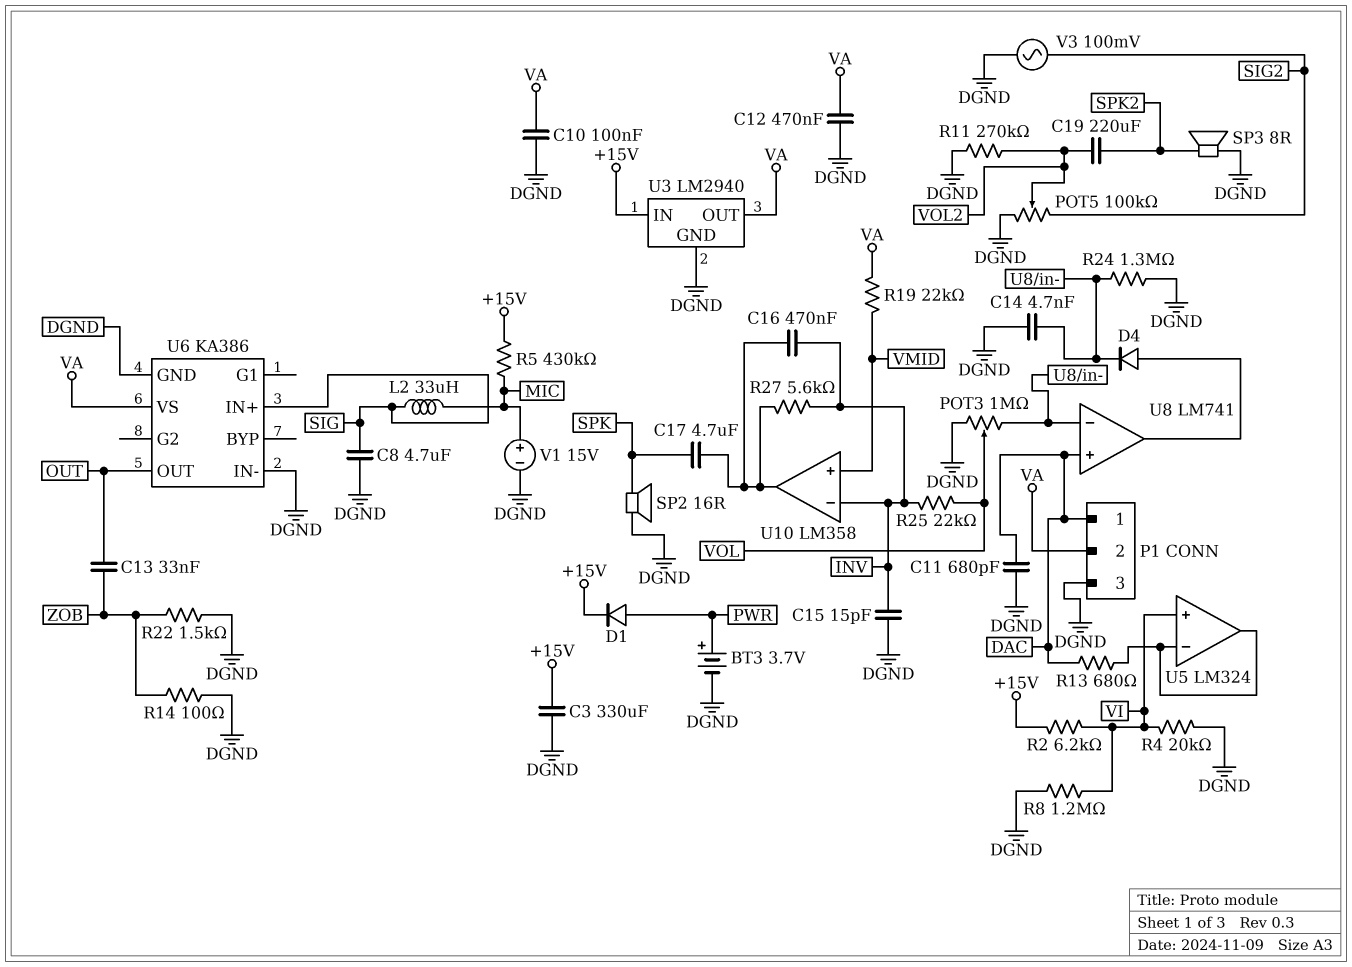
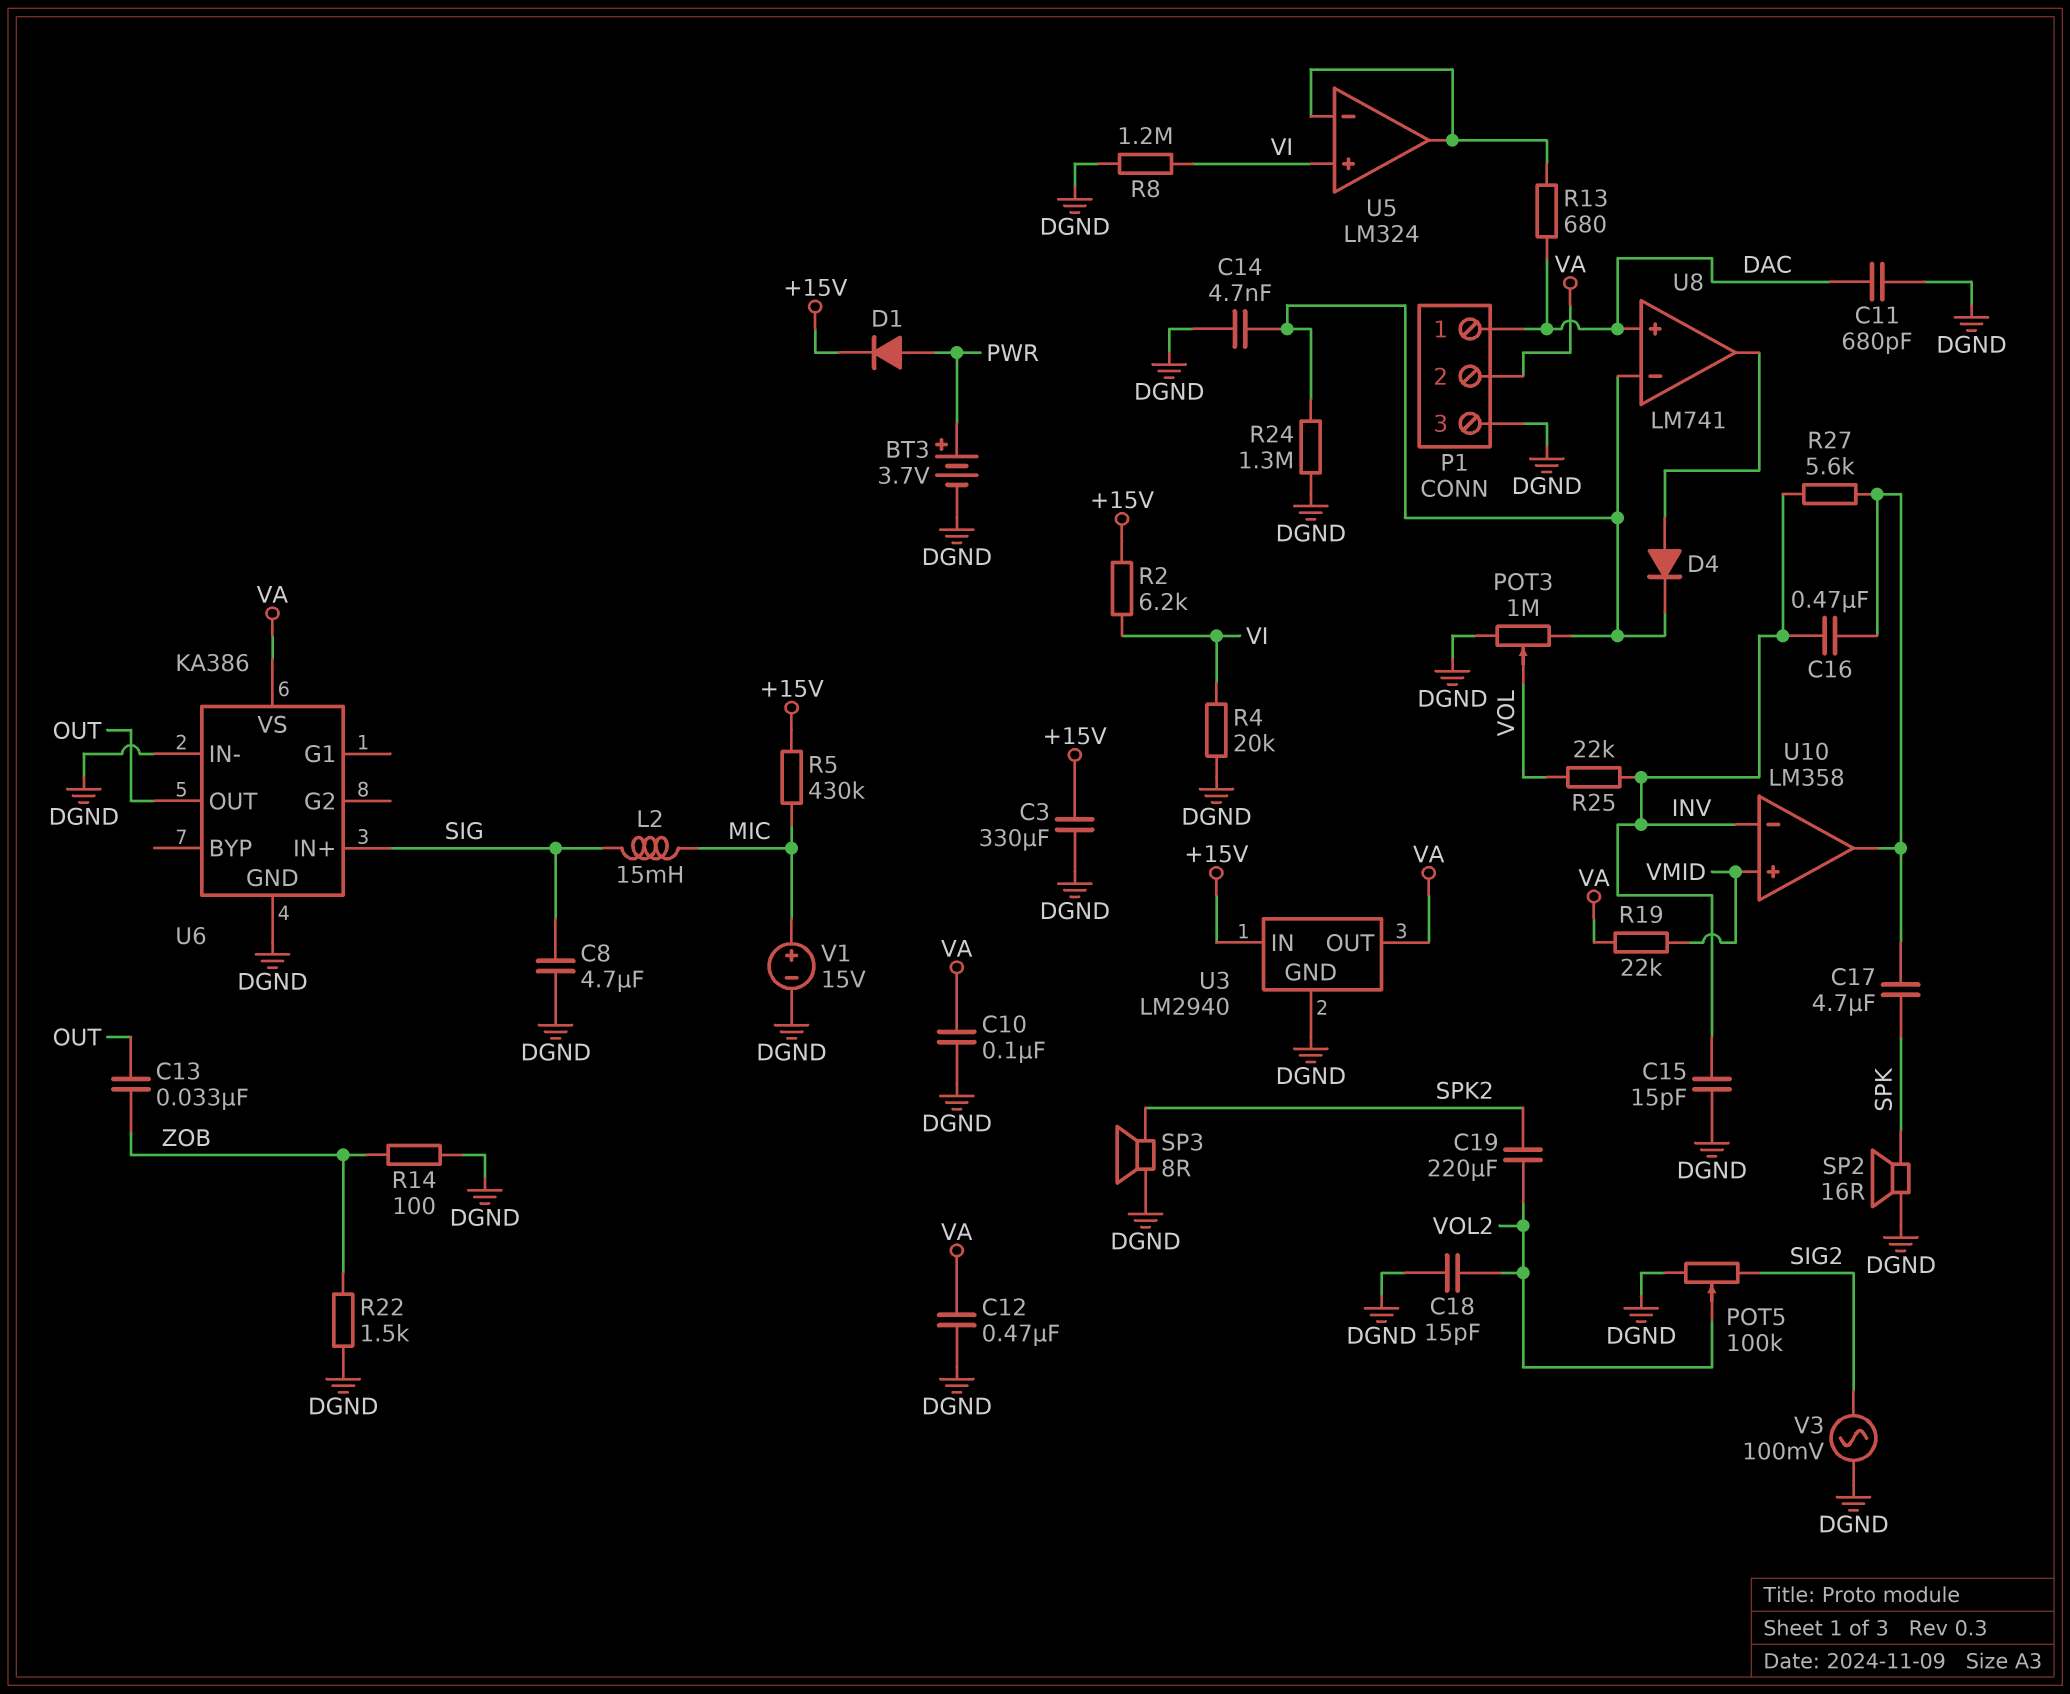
C18: none -> 15pF (DGND, VOL2)
L2: 33uH (MIC, SIG) -> 15mH (MIC, SIG)
R11: 270k (DGND, VOL2) -> none

